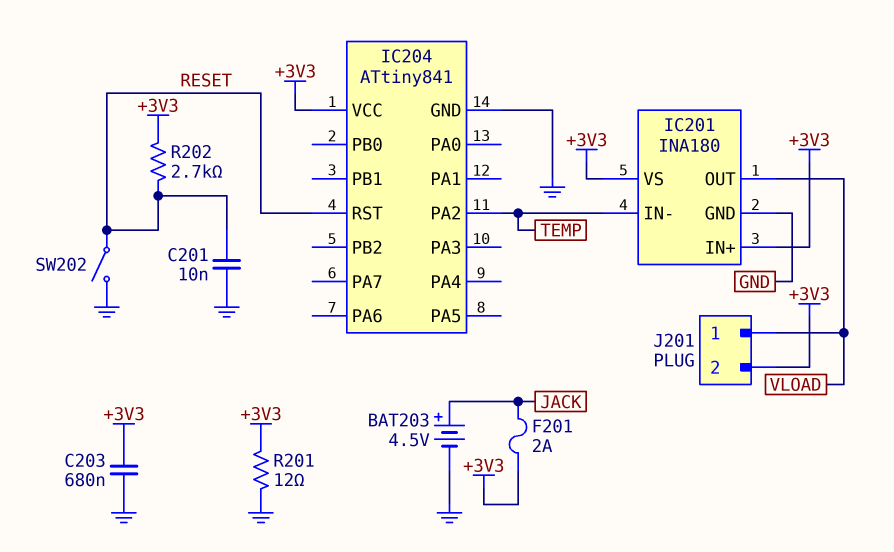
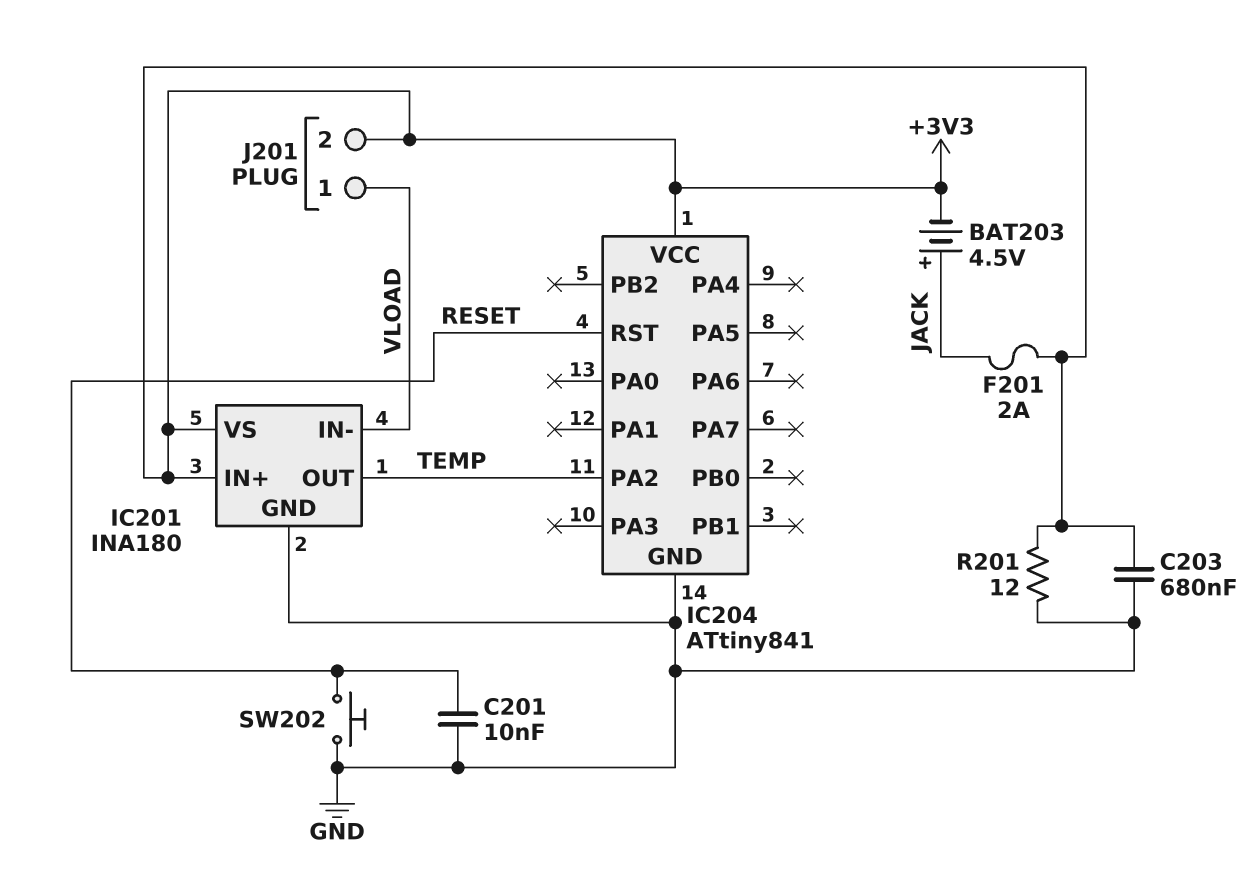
BAT203: 4.5V (plus JACK, minus GND) -> 4.5V (plus JACK, minus +3V3)
IC201 pin IN-: TEMP -> VLOAD
IC201 pin OUT: VLOAD -> TEMP
R202: 2.7k (+3V3, RESET) -> none
SW202: switch (GND, RESET) -> button (GND, RESET)

